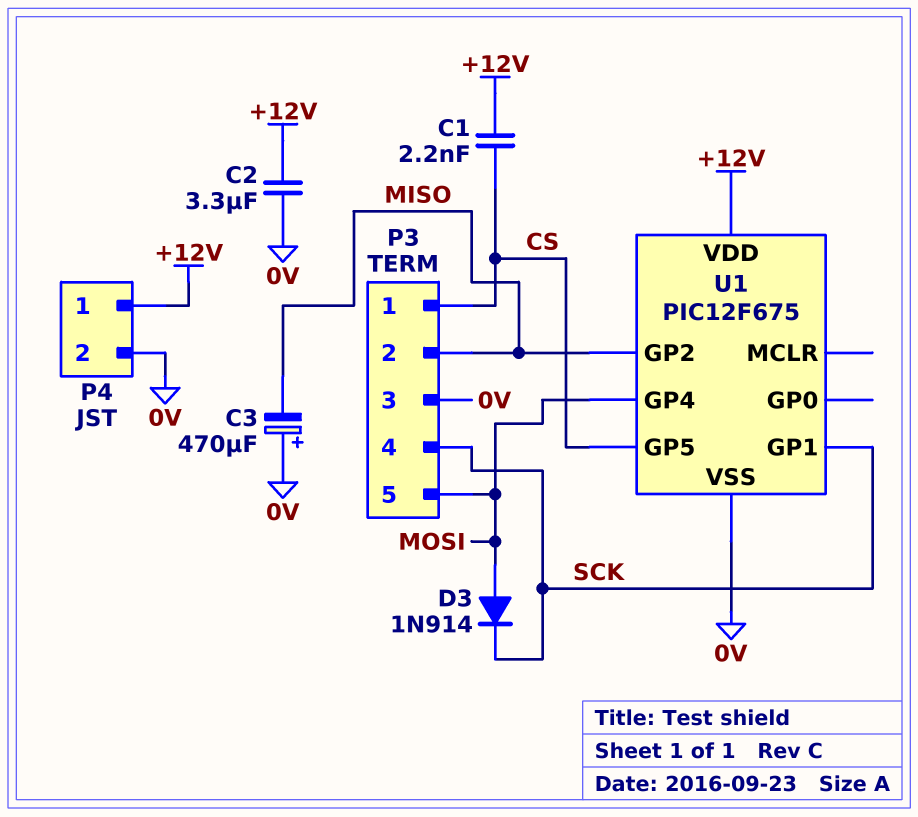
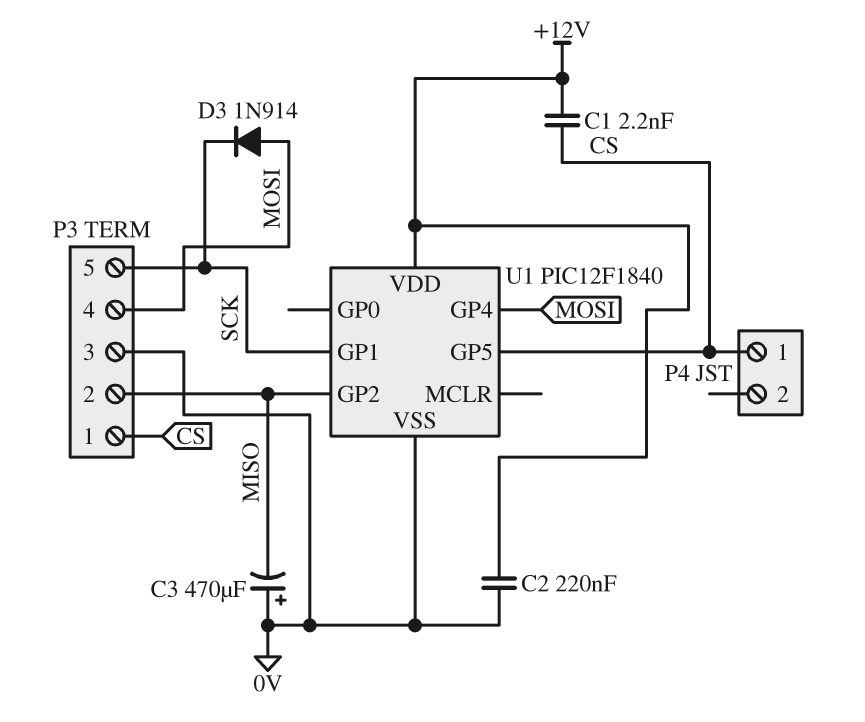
C2: 3.3uF (+12V, 0V) -> 220nF (+12V, 0V)
P3 pin 4: SCK -> MOSI
P3 pin 5: MOSI -> SCK
P4 pin 1: +12V -> CS
P4 pin 2: 0V -> none
U1: PIC12F675 -> PIC12F1840

